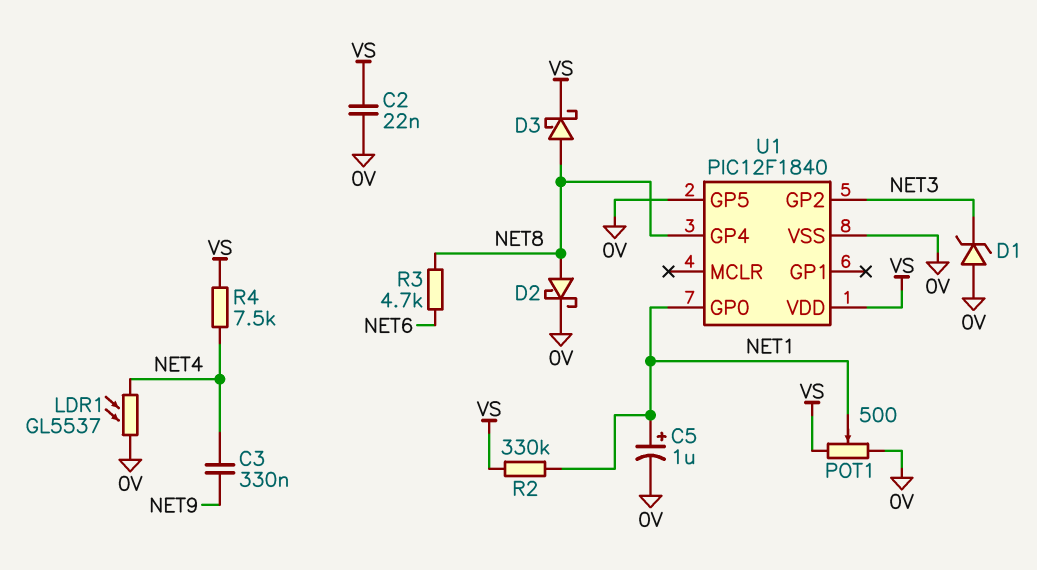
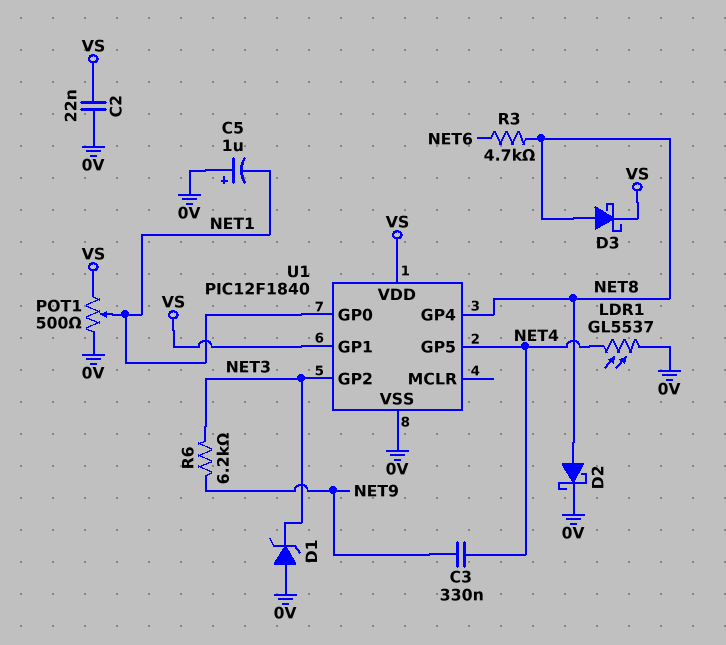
C5: 1uF (plus NET1, minus 0V) -> 1uF (plus 0V, minus NET1)
R2: 330k (NET1, VS) -> none
R4: 7.5k (NET4, VS) -> none
R6: none -> 6.2k (NET3, NET9)
U1 pin GP1: none -> VS
U1 pin GP5: 0V -> NET4

